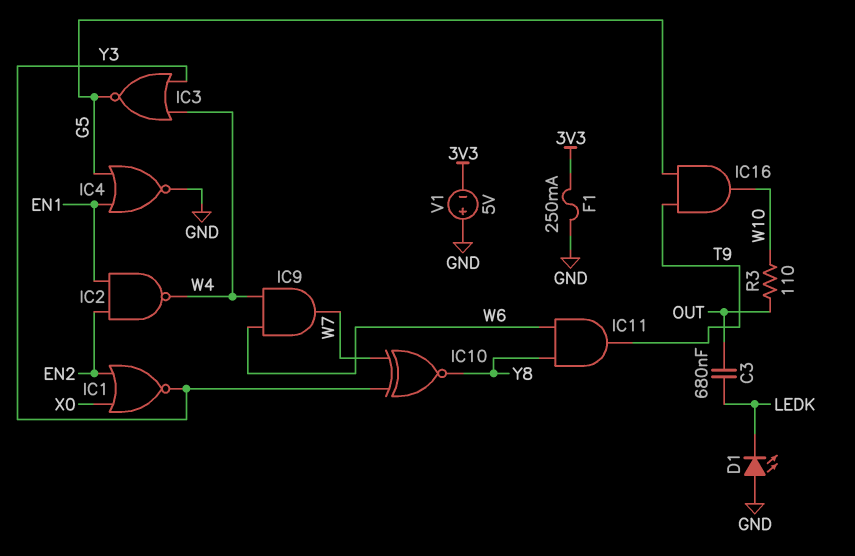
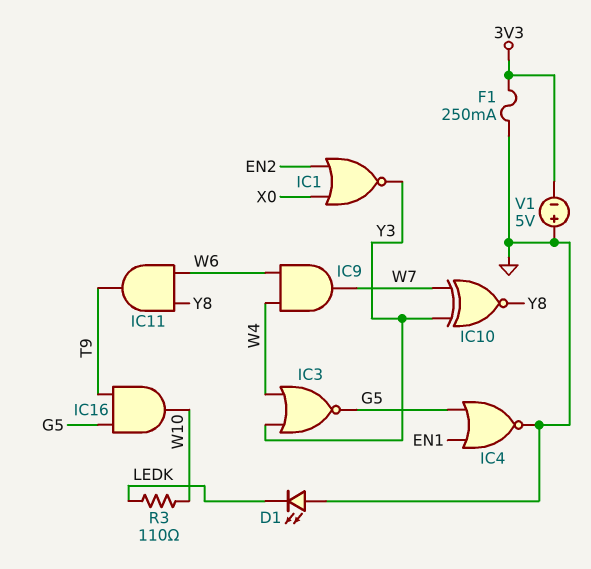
C3: 680nF (LEDK, OUT) -> none
IC2: NAND (in EN1, in EN2, out W4) -> none
R3: 110 (OUT, W10) -> 110 (LEDK, W10)

